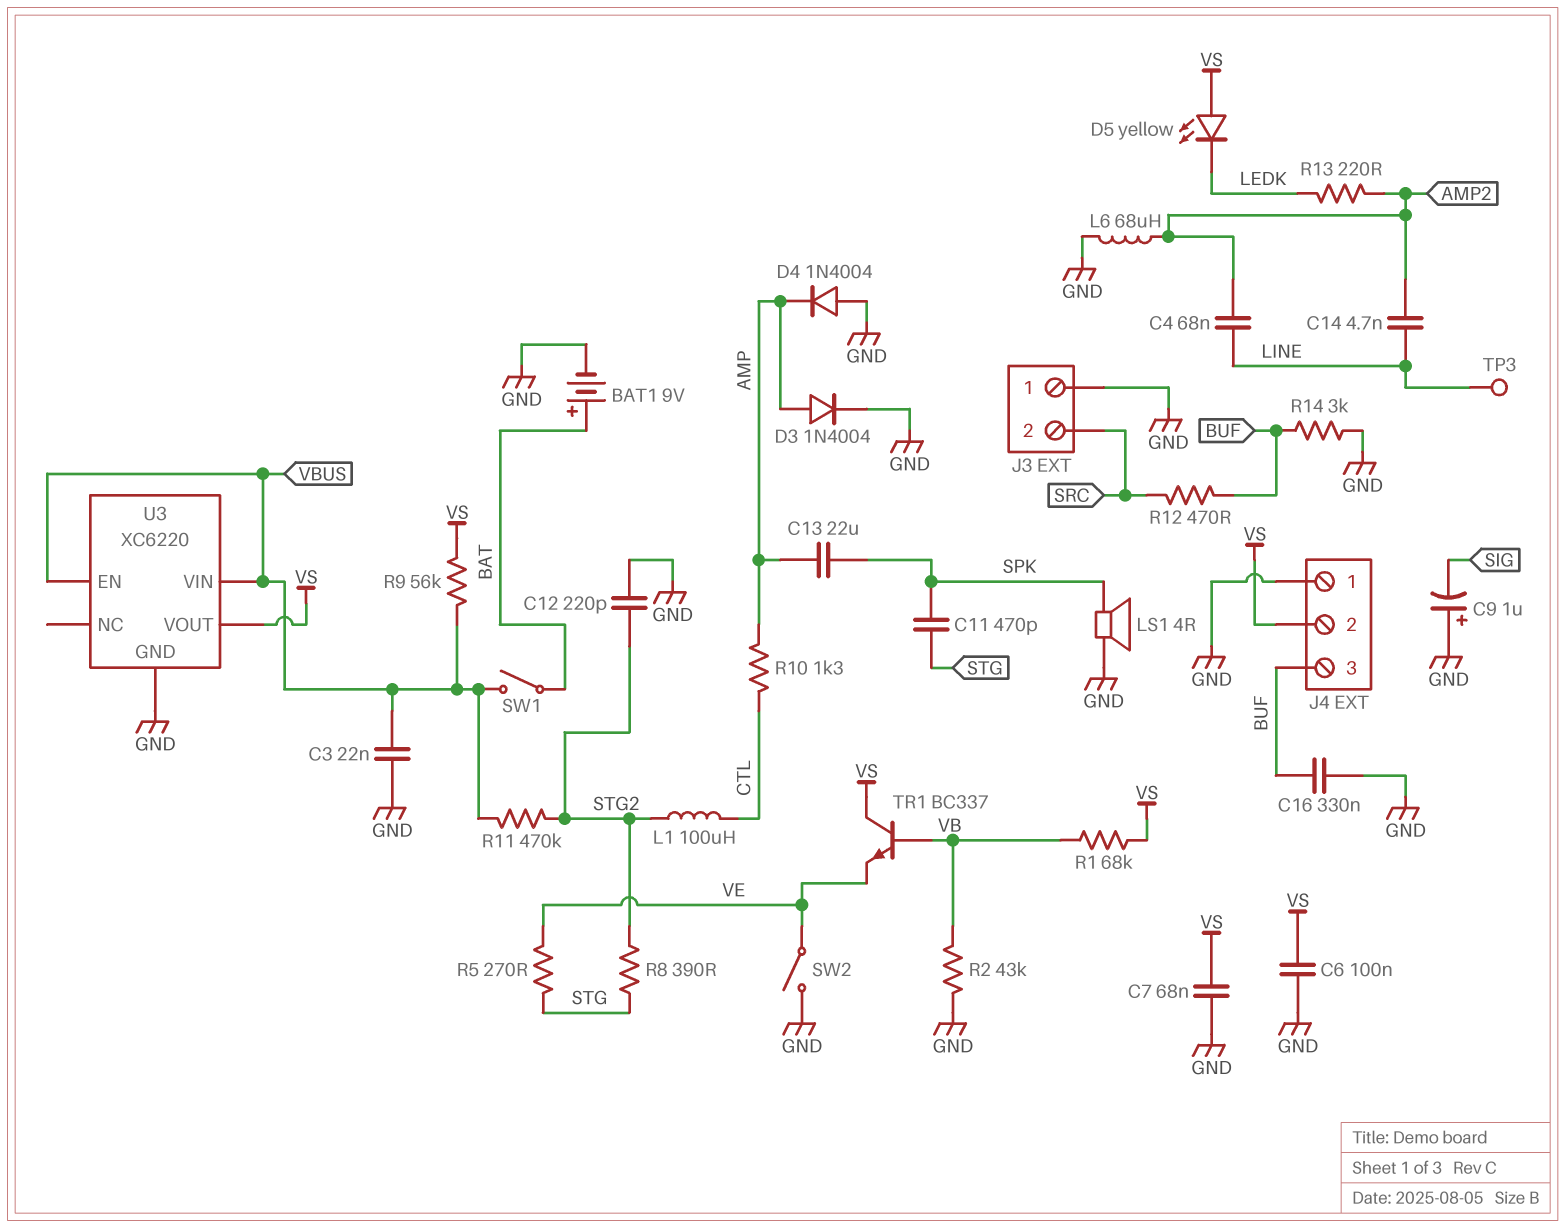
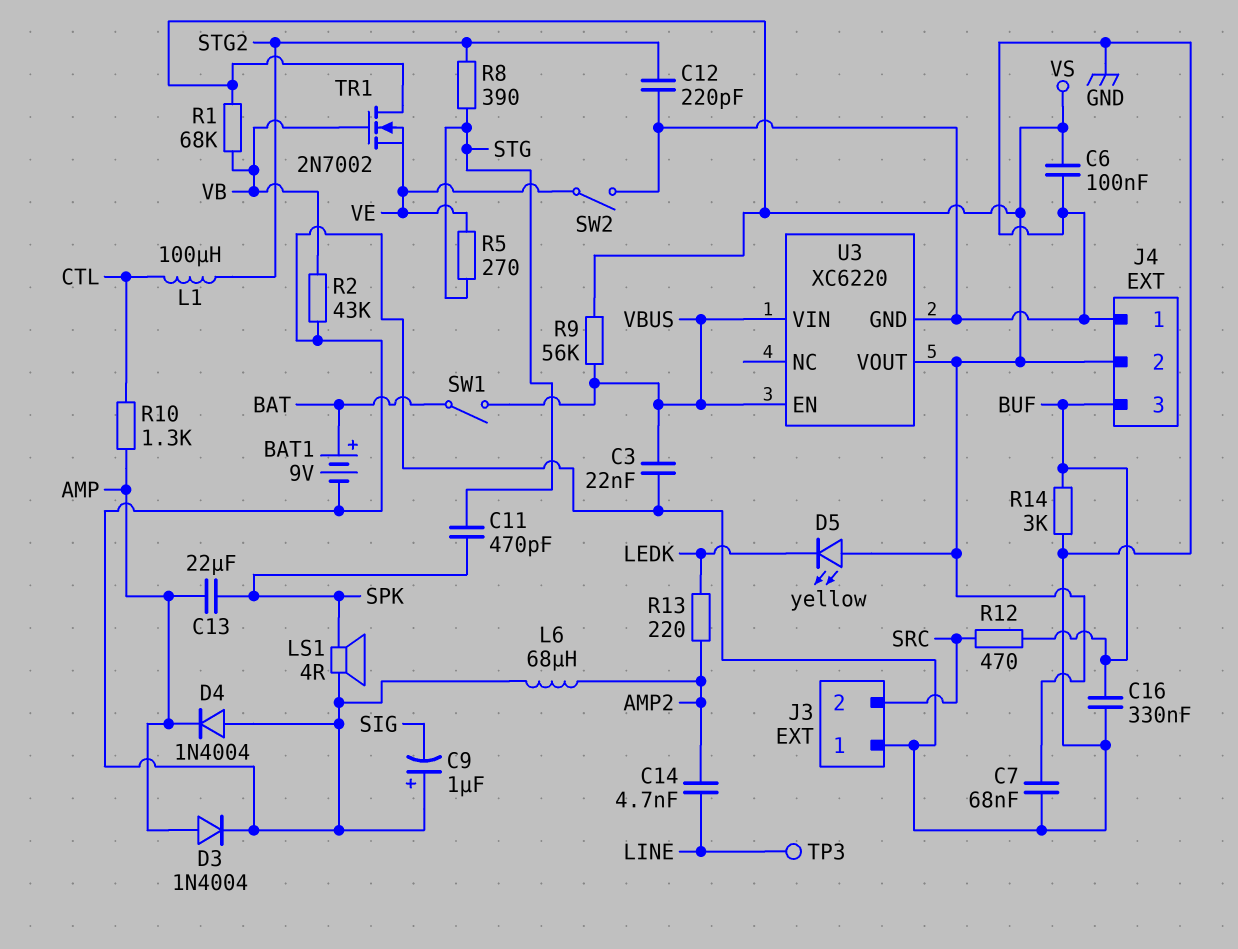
C4: 68nF (AMP2, LINE) -> none
R11: 470k (STG2, VBUS) -> none
TR1: NPN BC337 (B VB, C VS, E VE) -> NMOS 2N7002 (G VB, D VS, S VE)

